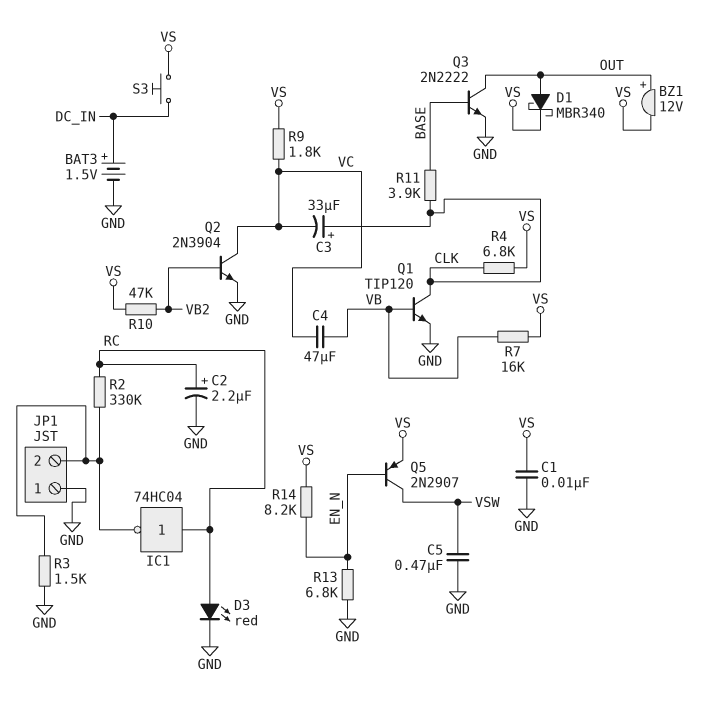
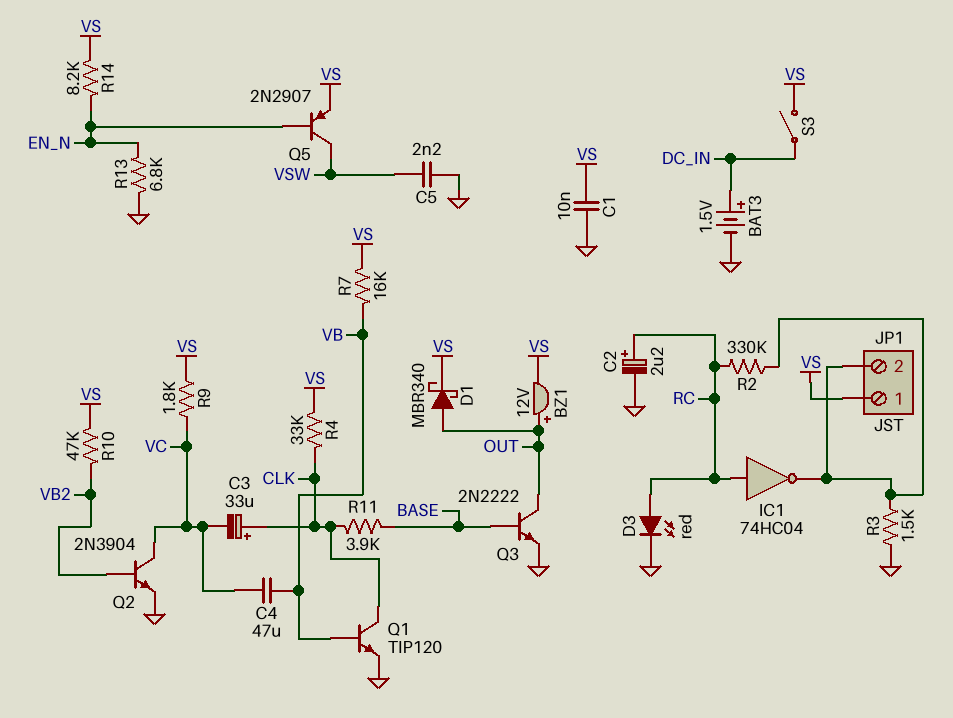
C5: 470nF (GND, VSW) -> 2.2nF (GND, VSW)
JP1 pin 1: GND -> VS
R4: 6.8k (CLK, VS) -> 33k (CLK, VS)
S3: button (DC_IN, VS) -> switch (DC_IN, VS)

